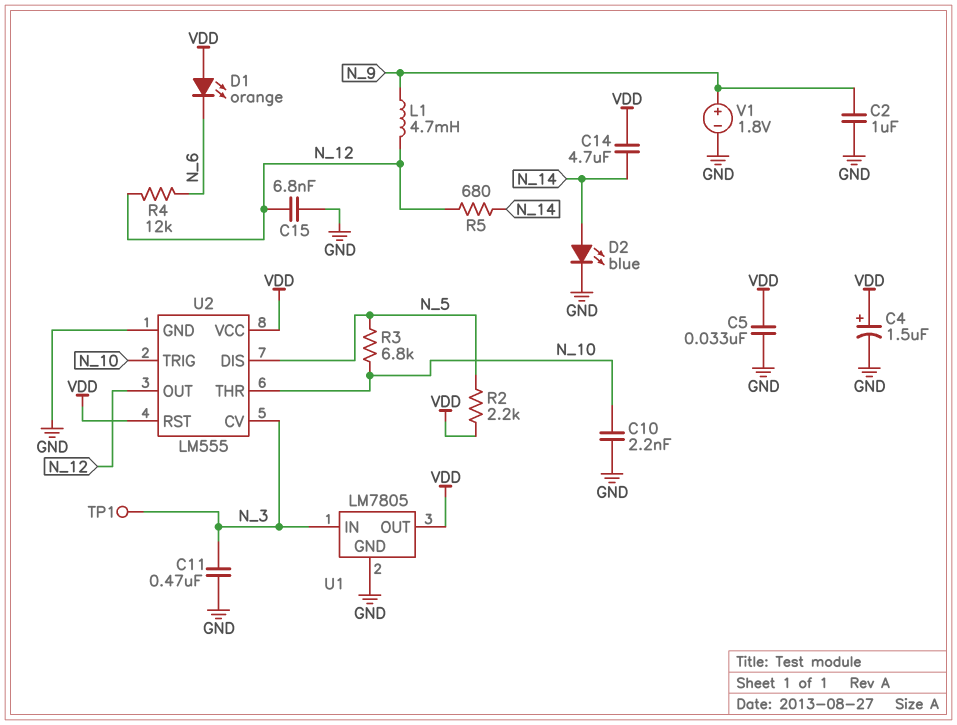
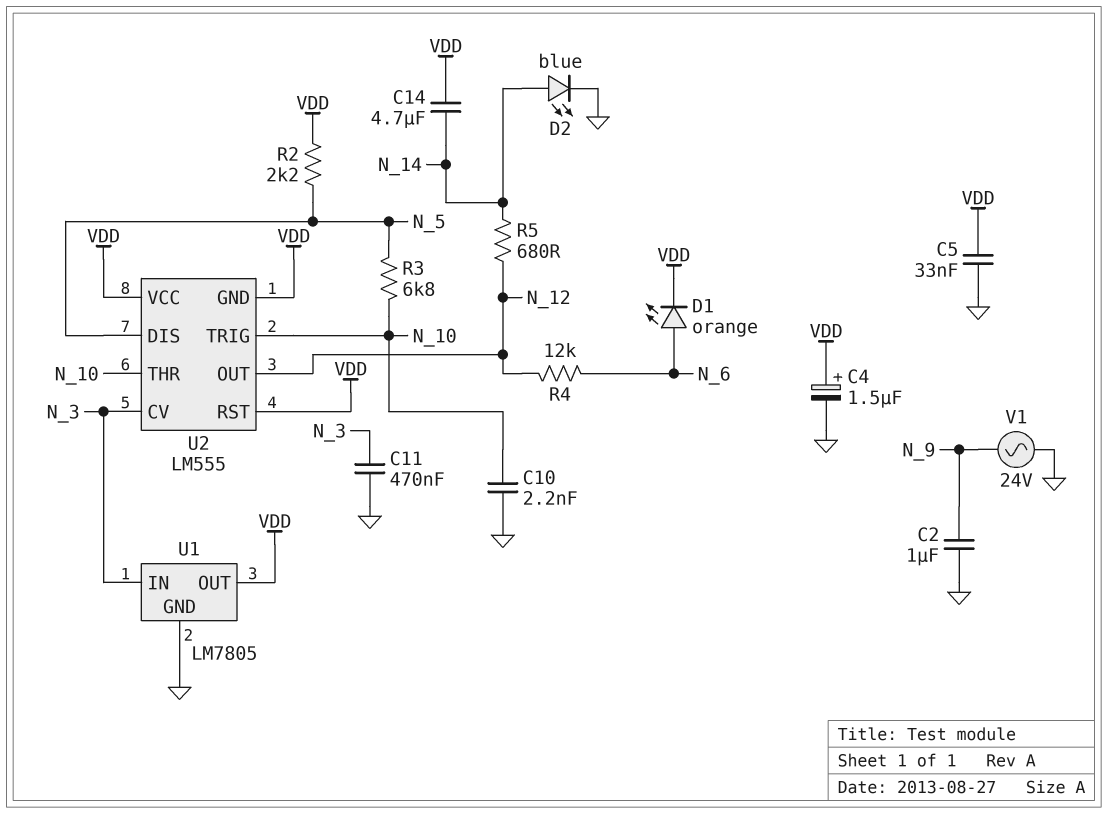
C15: 6.8nF (GND, N_12) -> none
D1: LED orange (A VDD, K N_6) -> LED orange (A N_6, K VDD)
L1: 4.7mH (N_9, N_12) -> none
TP1: test point (N_3) -> none
U2 pin GND: GND -> VDD
V1: 1.8V (plus N_9, minus GND) -> AC 24V (GND, N_9)

